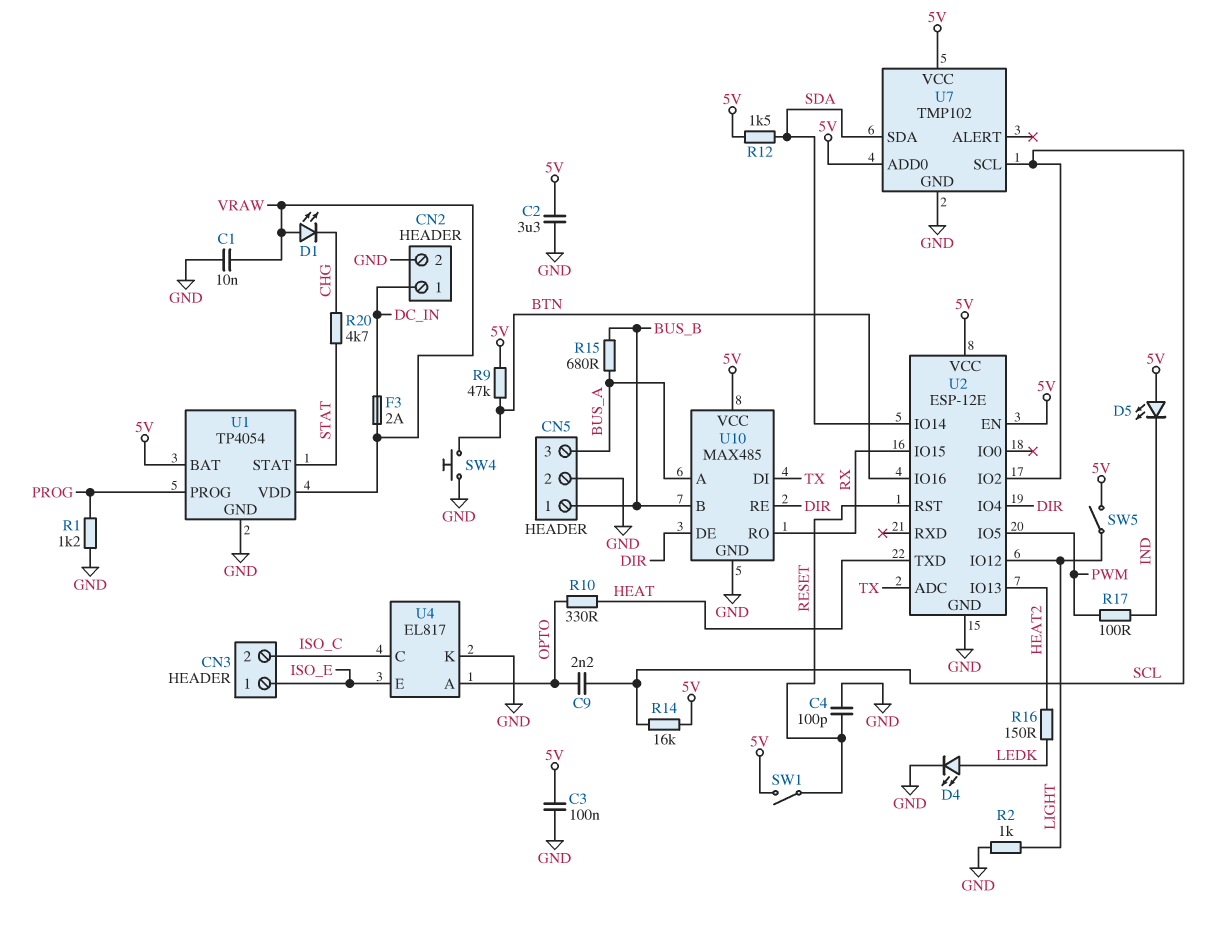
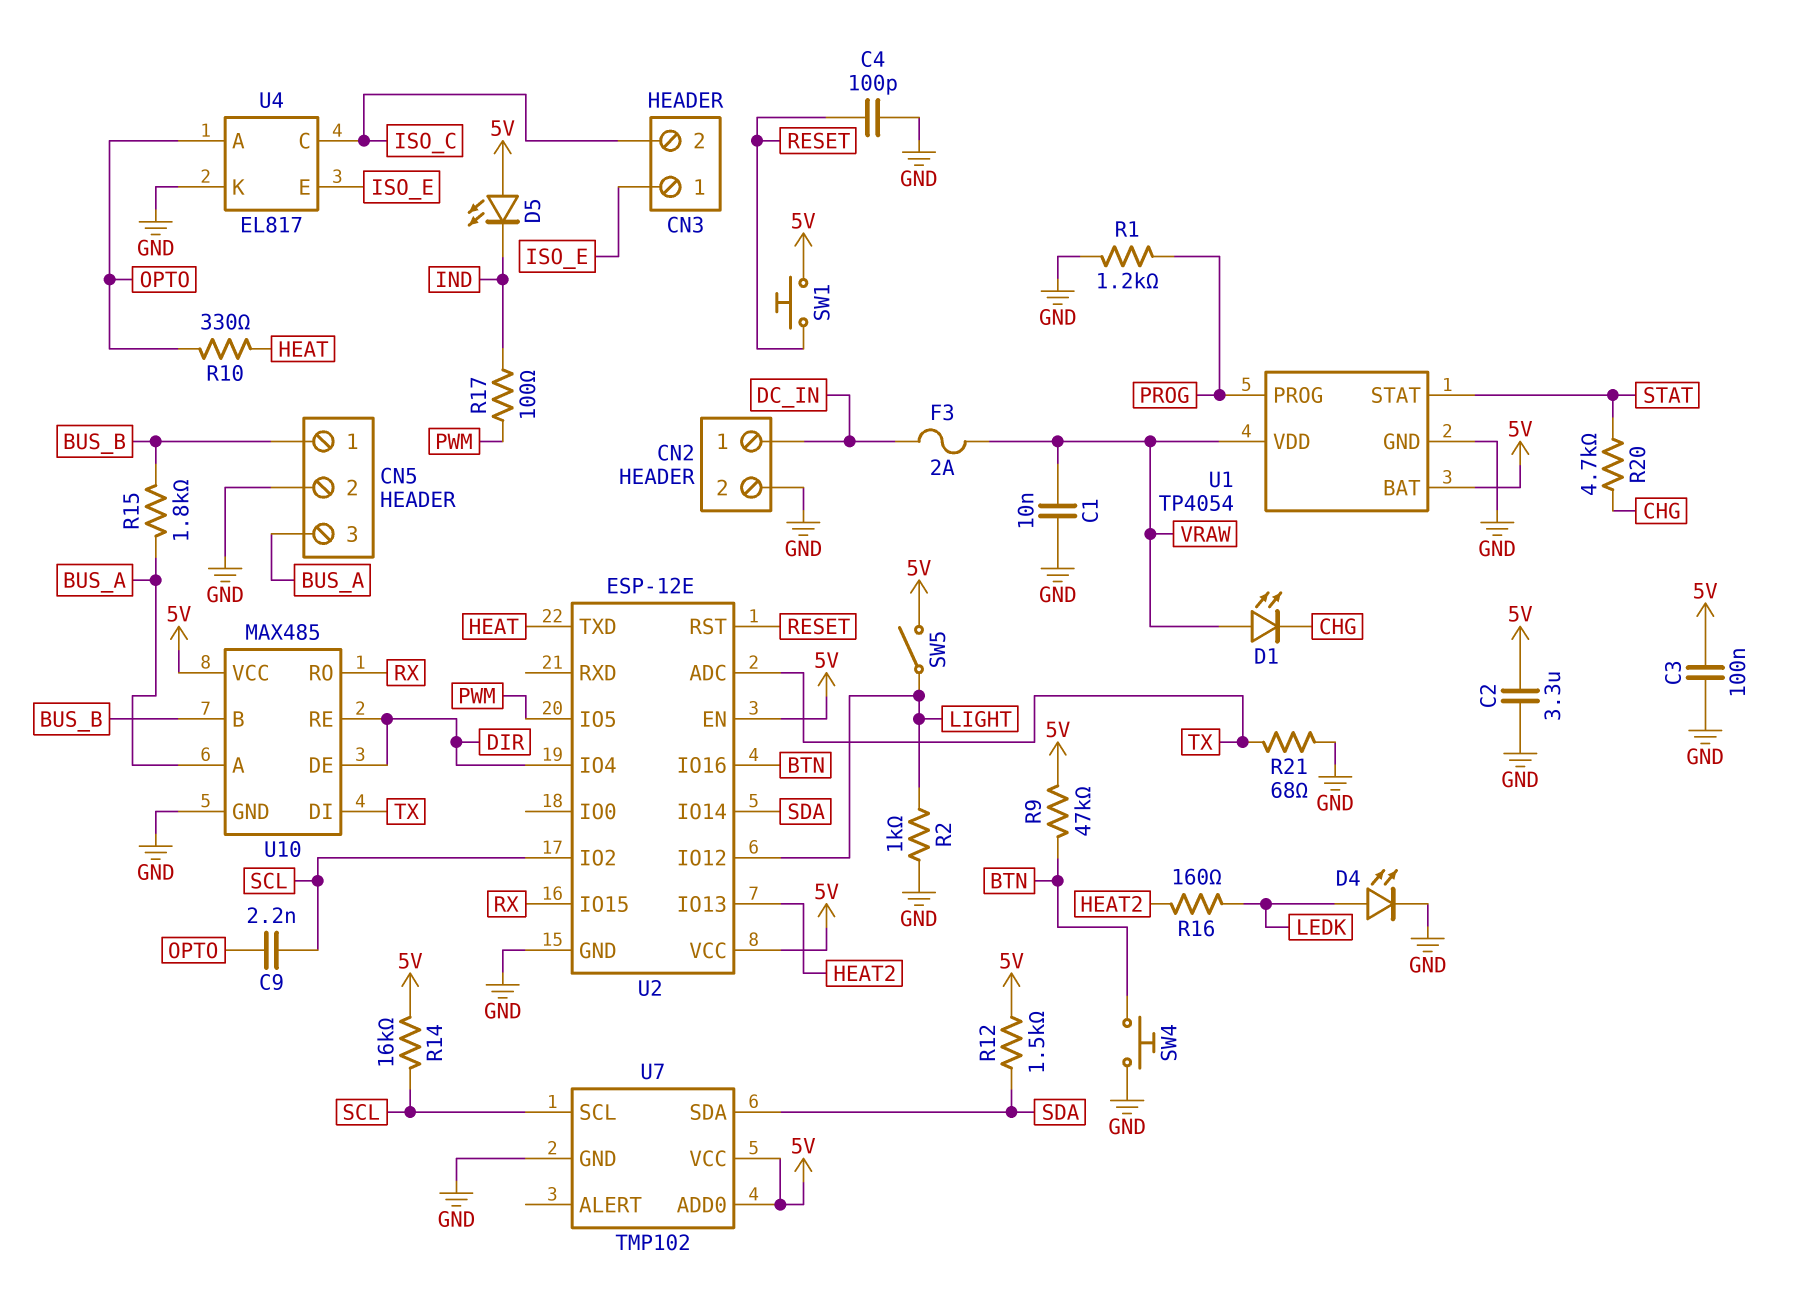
R15: 680 (BUS_A, BUS_B) -> 1.8k (BUS_A, BUS_B)
R16: 150 (HEAT2, LEDK) -> 160 (HEAT2, LEDK)
R21: none -> 68 (GND, TX)
SW1: switch (5V, RESET) -> button (5V, RESET)

